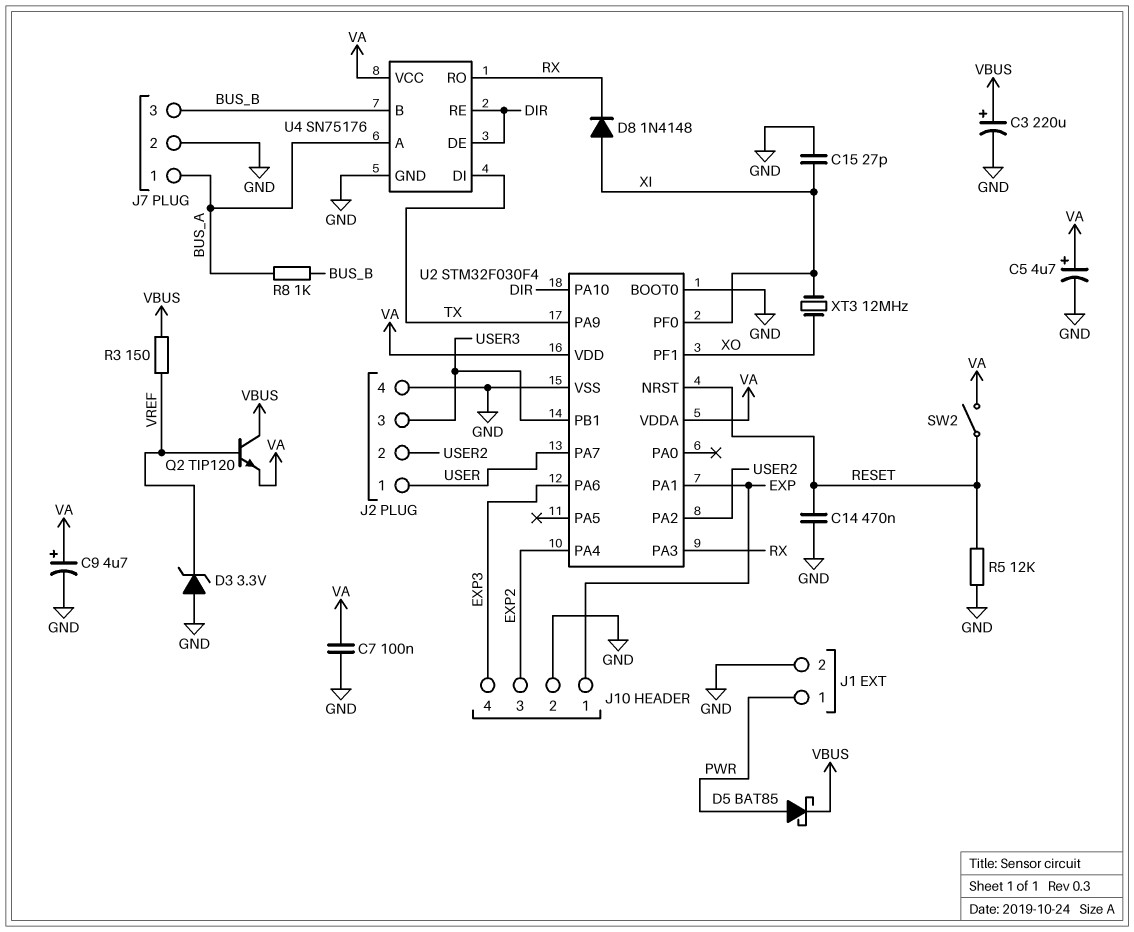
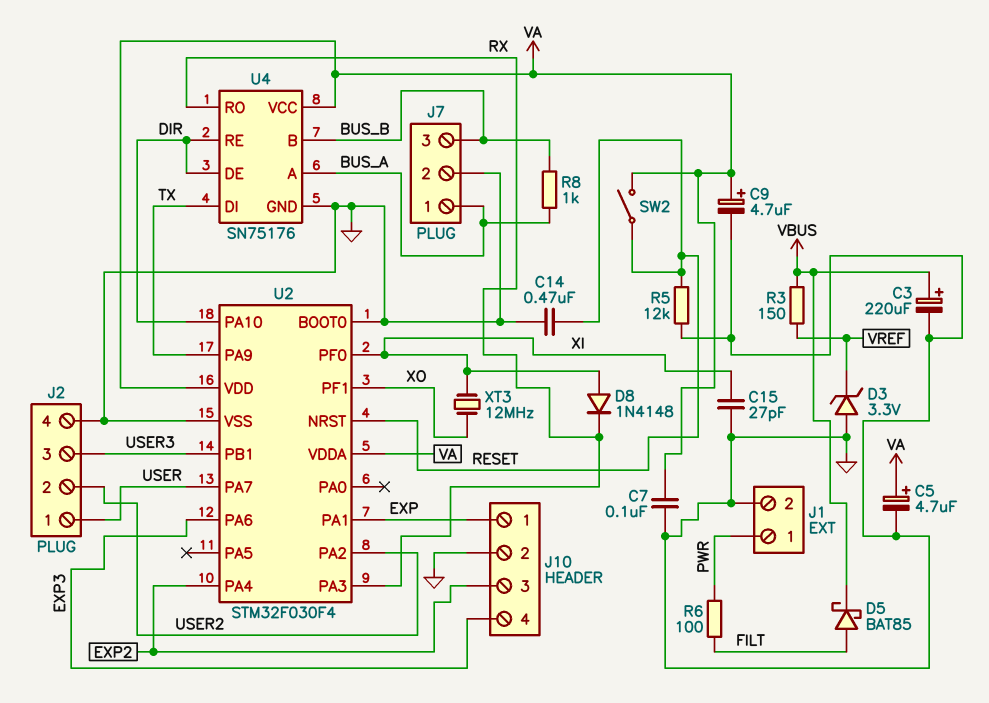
D5: schottky BAT85 (A PWR, K VBUS) -> schottky BAT85 (A FILT, K VBUS)
Q2: NPN TIP120 (B VREF, C VBUS, E VA) -> none
R6: none -> 100 (FILT, PWR)

